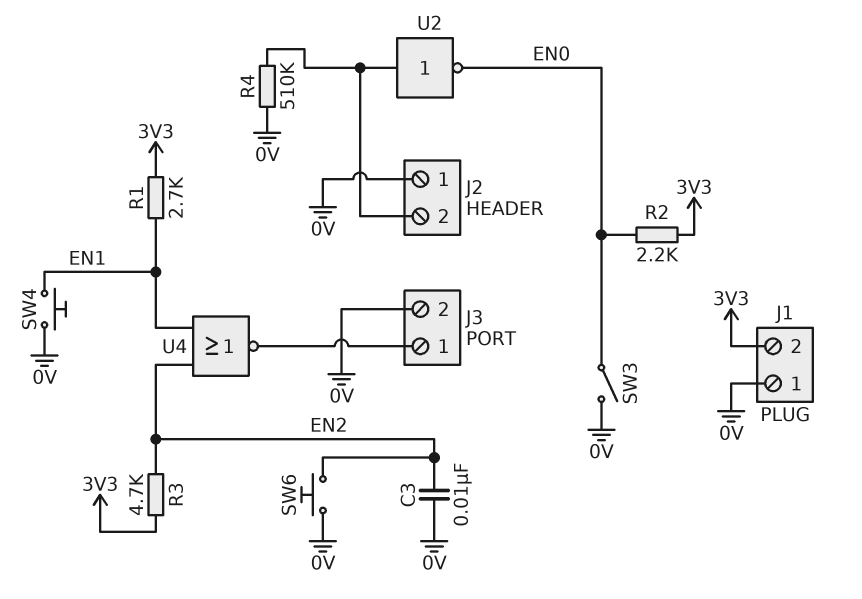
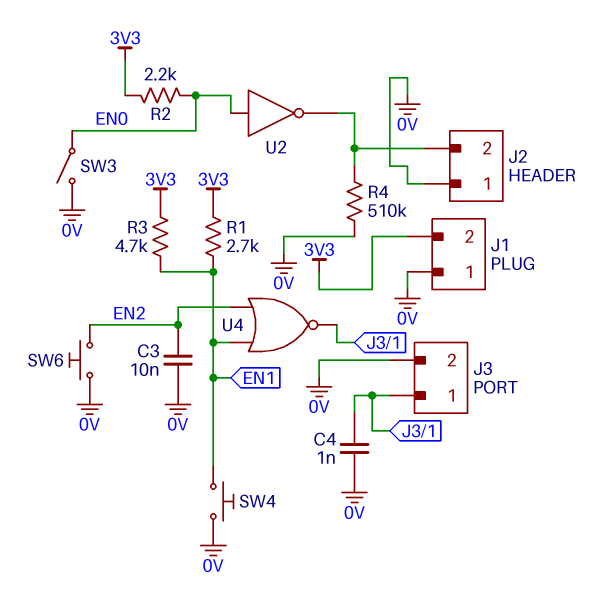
C4: none -> 1nF (0V, J3/1)
R3: 4.7k (3V3, EN2) -> 4.7k (3V3, EN1)
U2: NOT (in J2/2, out EN0) -> NOT (in EN0, out J2/2)

